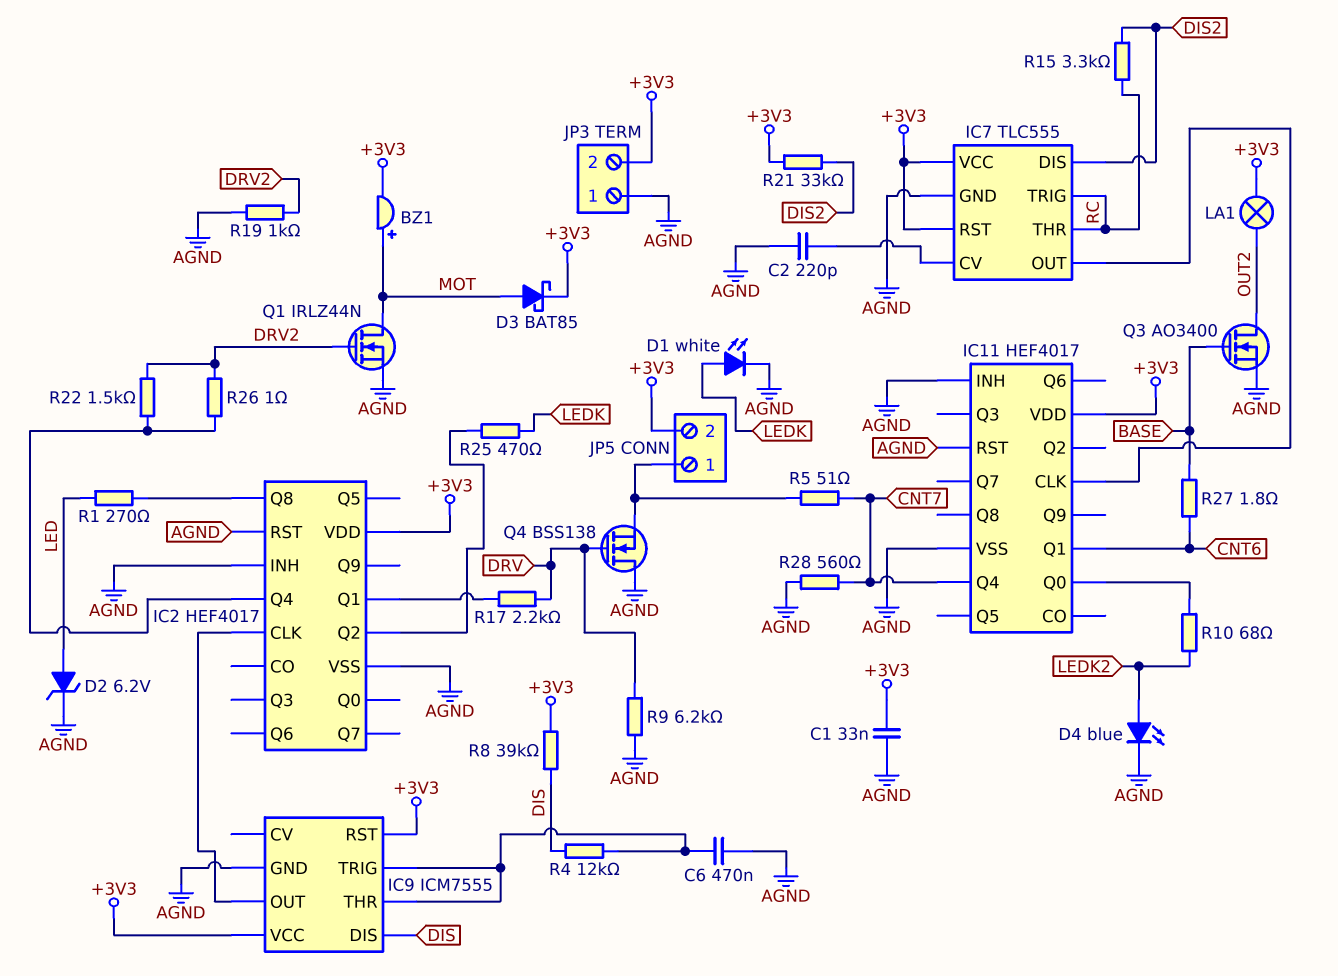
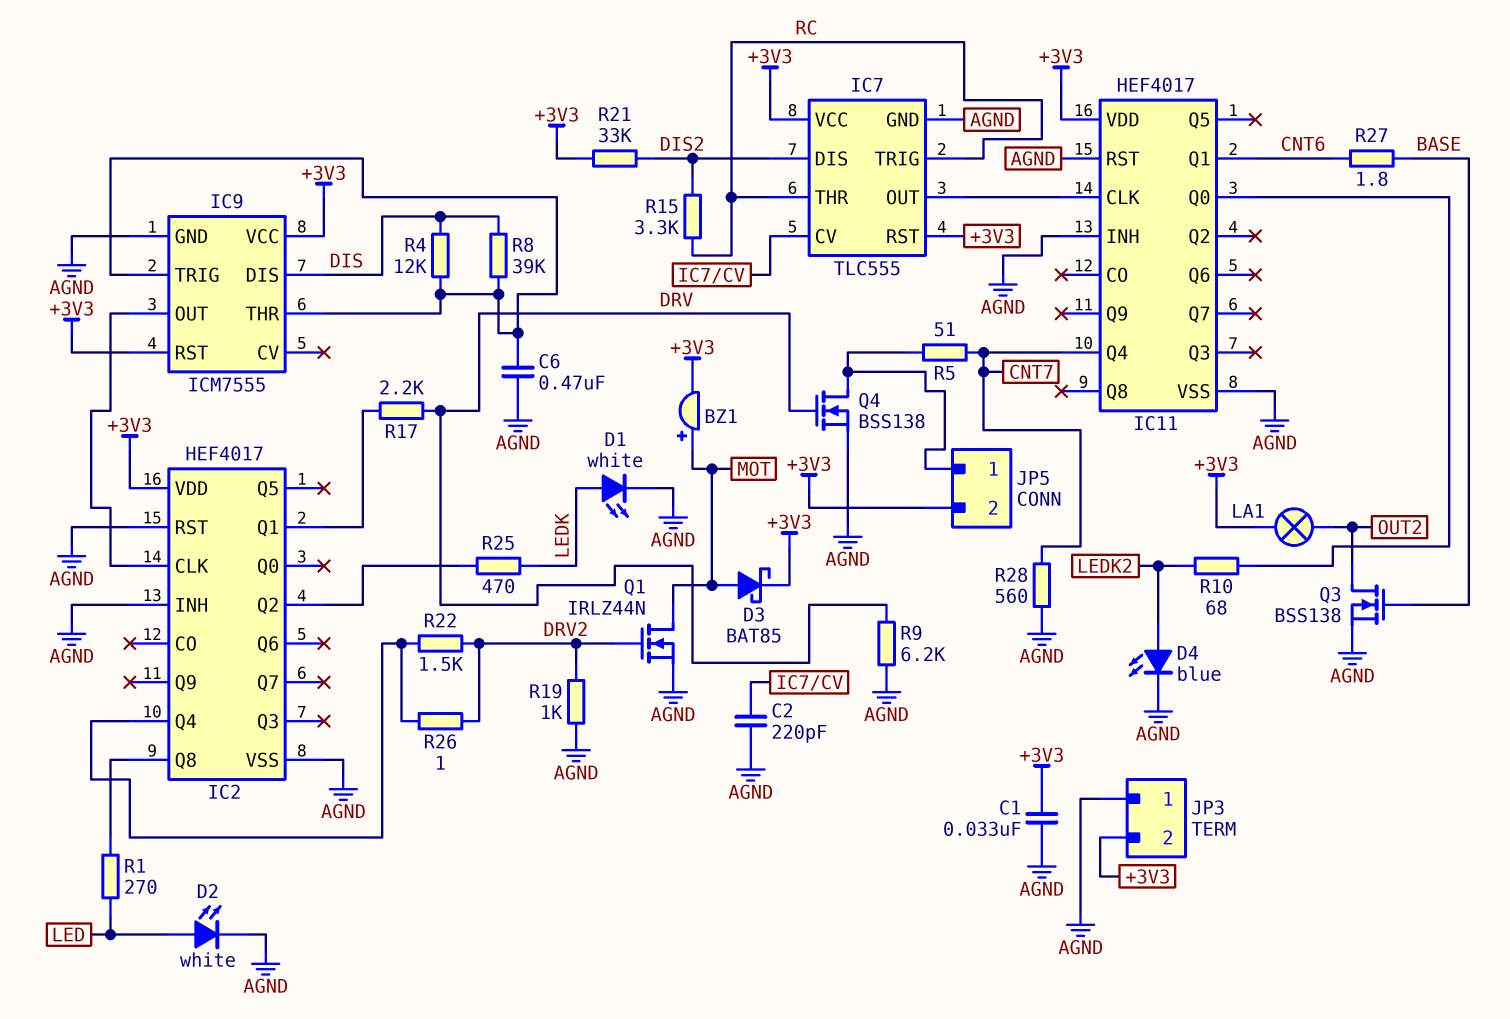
D2: zener 6.2V (A LED, K AGND) -> LED white (A LED, K AGND)
Q3: NMOS AO3400 (G BASE, D OUT2, S AGND) -> NMOS BSS138 (G BASE, D OUT2, S AGND)
Q4: NMOS BSS138 (G DRV, D AGND, S JP5/1) -> NMOS BSS138 (G DRV, D JP5/1, S AGND)
R8: 39k (+3V3, DIS) -> 39k (DIS, IC9/THR)

